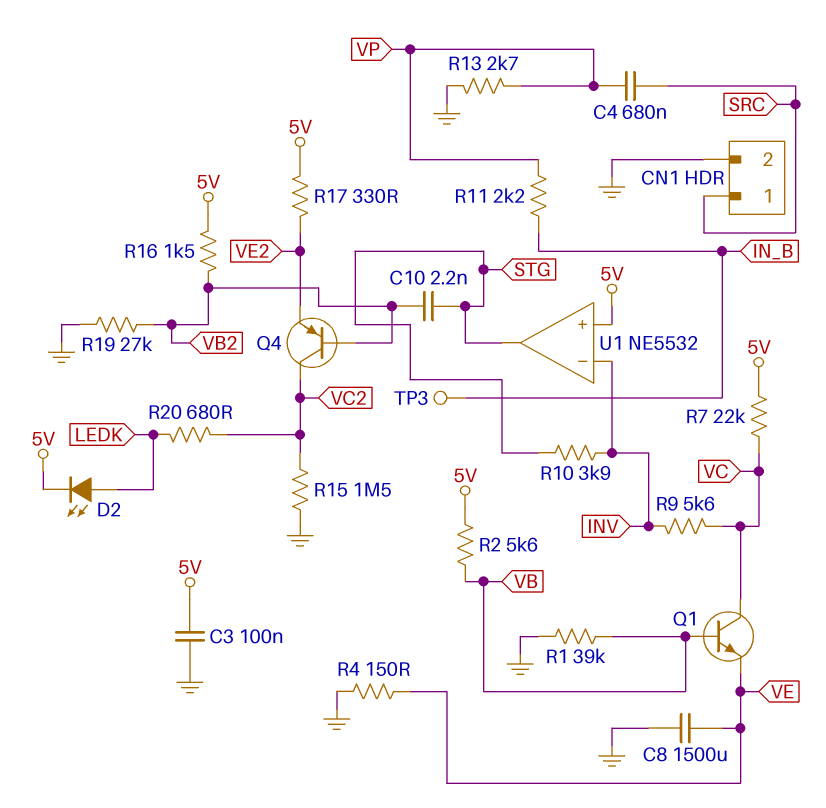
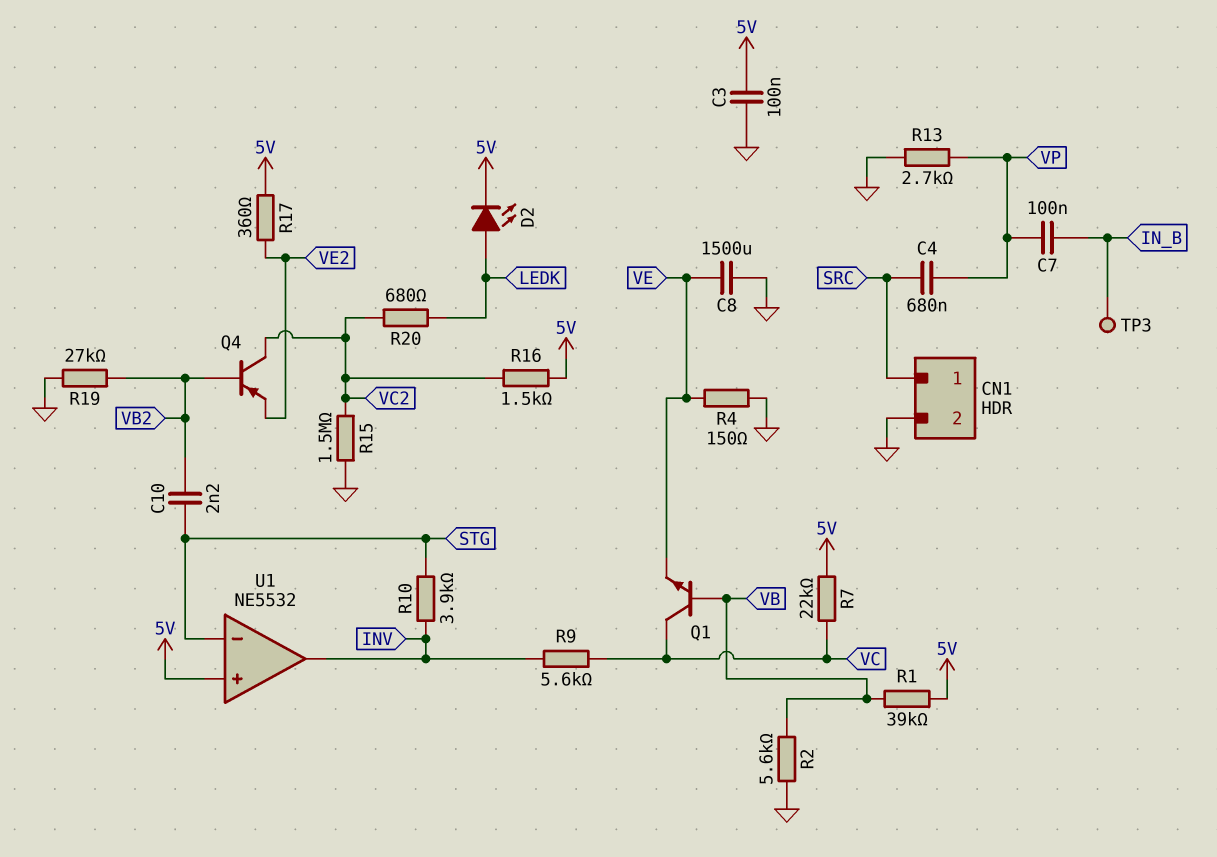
C7: none -> 100nF (IN_B, VP)
R1: 39k (GND, VB) -> 39k (5V, VB)
R2: 5.6k (5V, VB) -> 5.6k (GND, VB)
R11: 2.2k (IN_B, VP) -> none
R16: 1.5k (5V, VB2) -> 1.5k (5V, VC2)
R17: 330 (5V, VE2) -> 360 (5V, VE2)
U1 pin in-: INV -> STG
U1 pin out: STG -> INV

